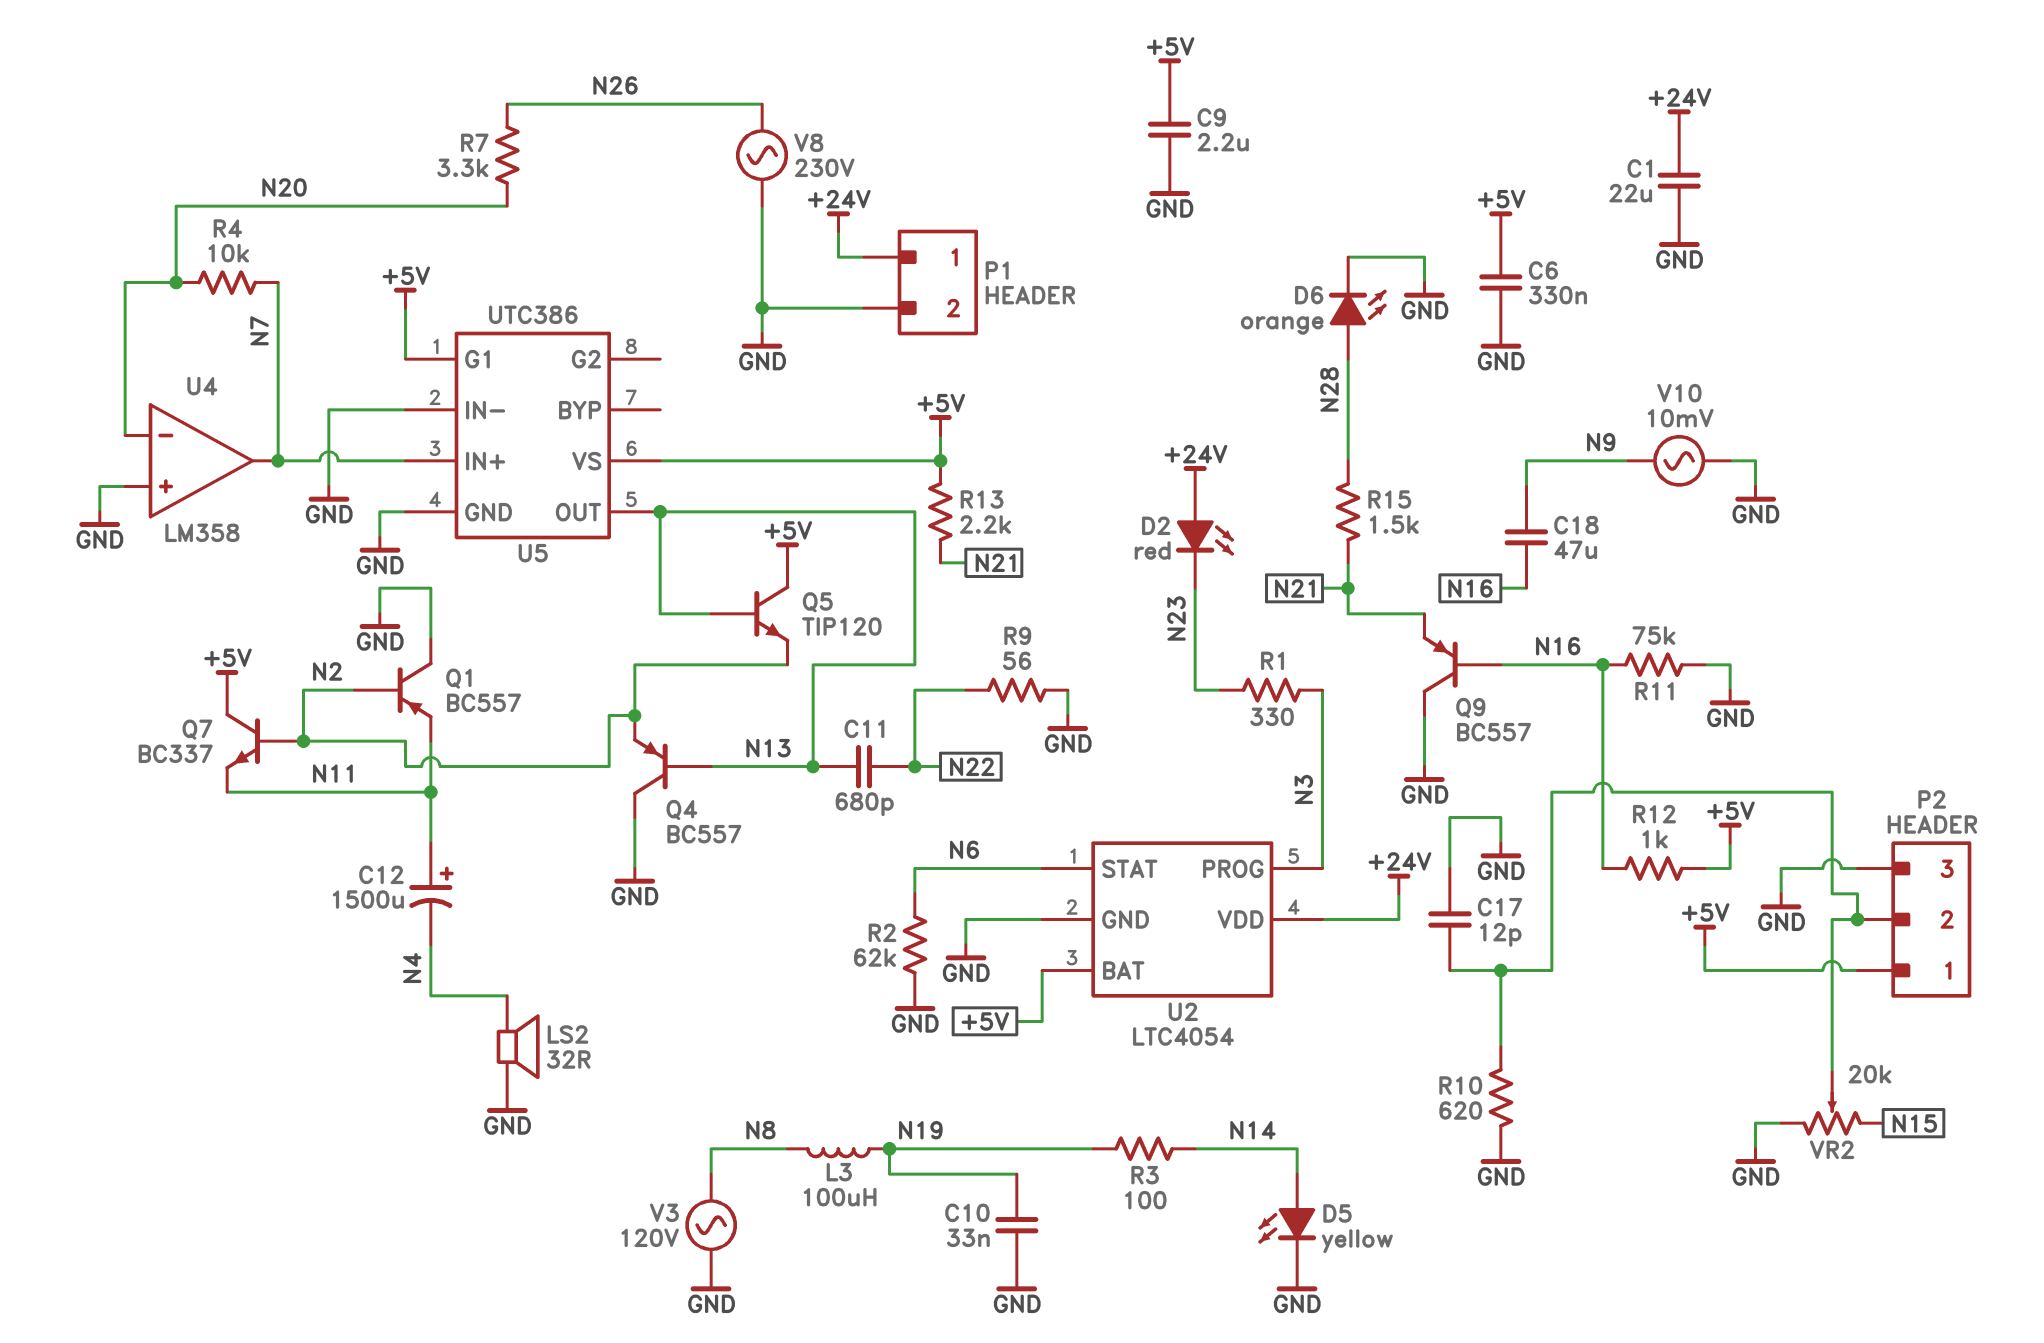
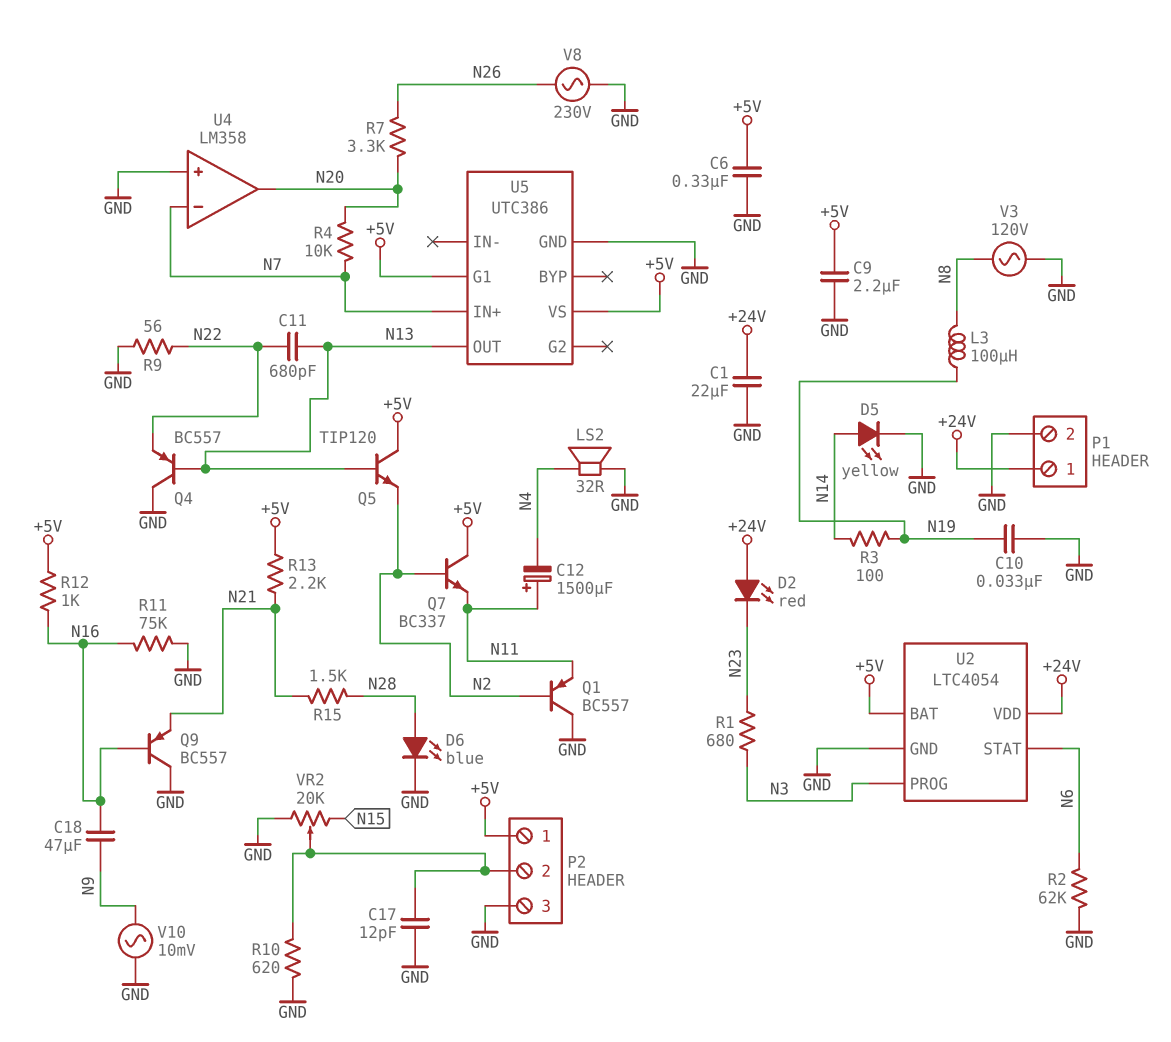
D6: LED orange (A N28, K GND) -> LED blue (A N28, K GND)
Q4: PNP BC557 (B N13, C GND, E N2) -> PNP BC557 (B N13, C GND, E N22)
R1: 330 (N3, N23) -> 680 (N3, N23)
U4 pin in-: N20 -> N7
U4 pin out: N7 -> N20
U5 pin IN-: GND -> none

